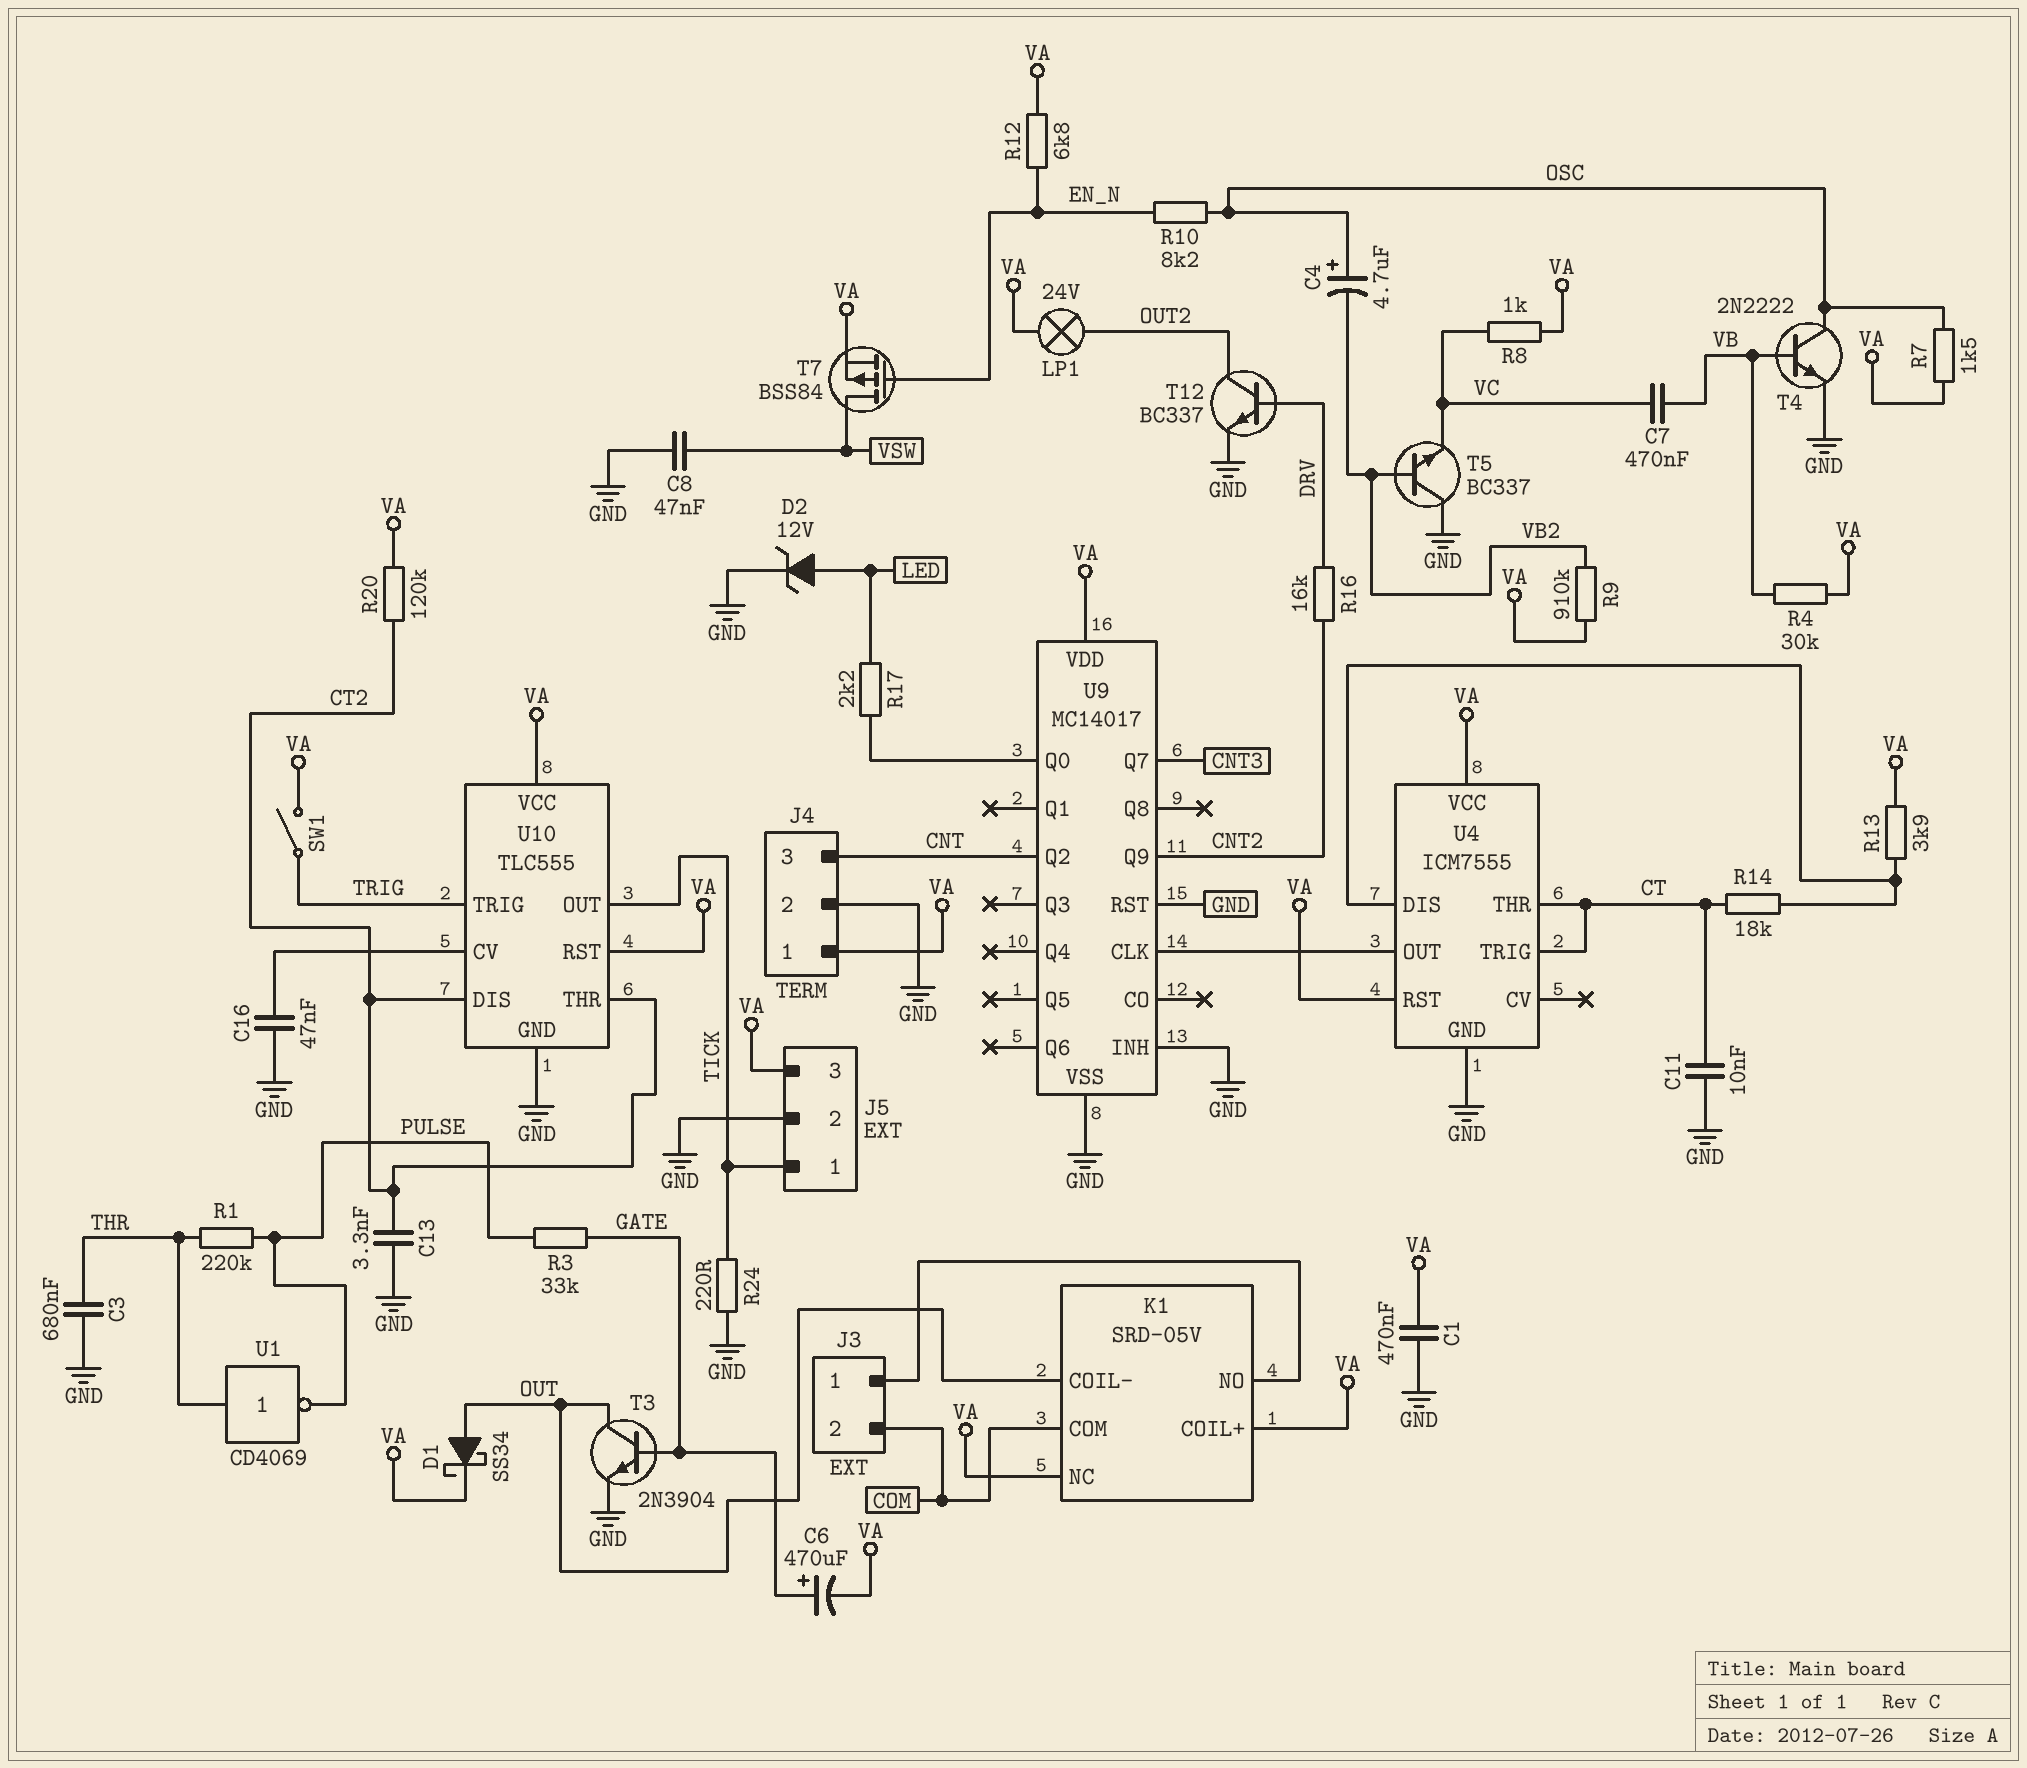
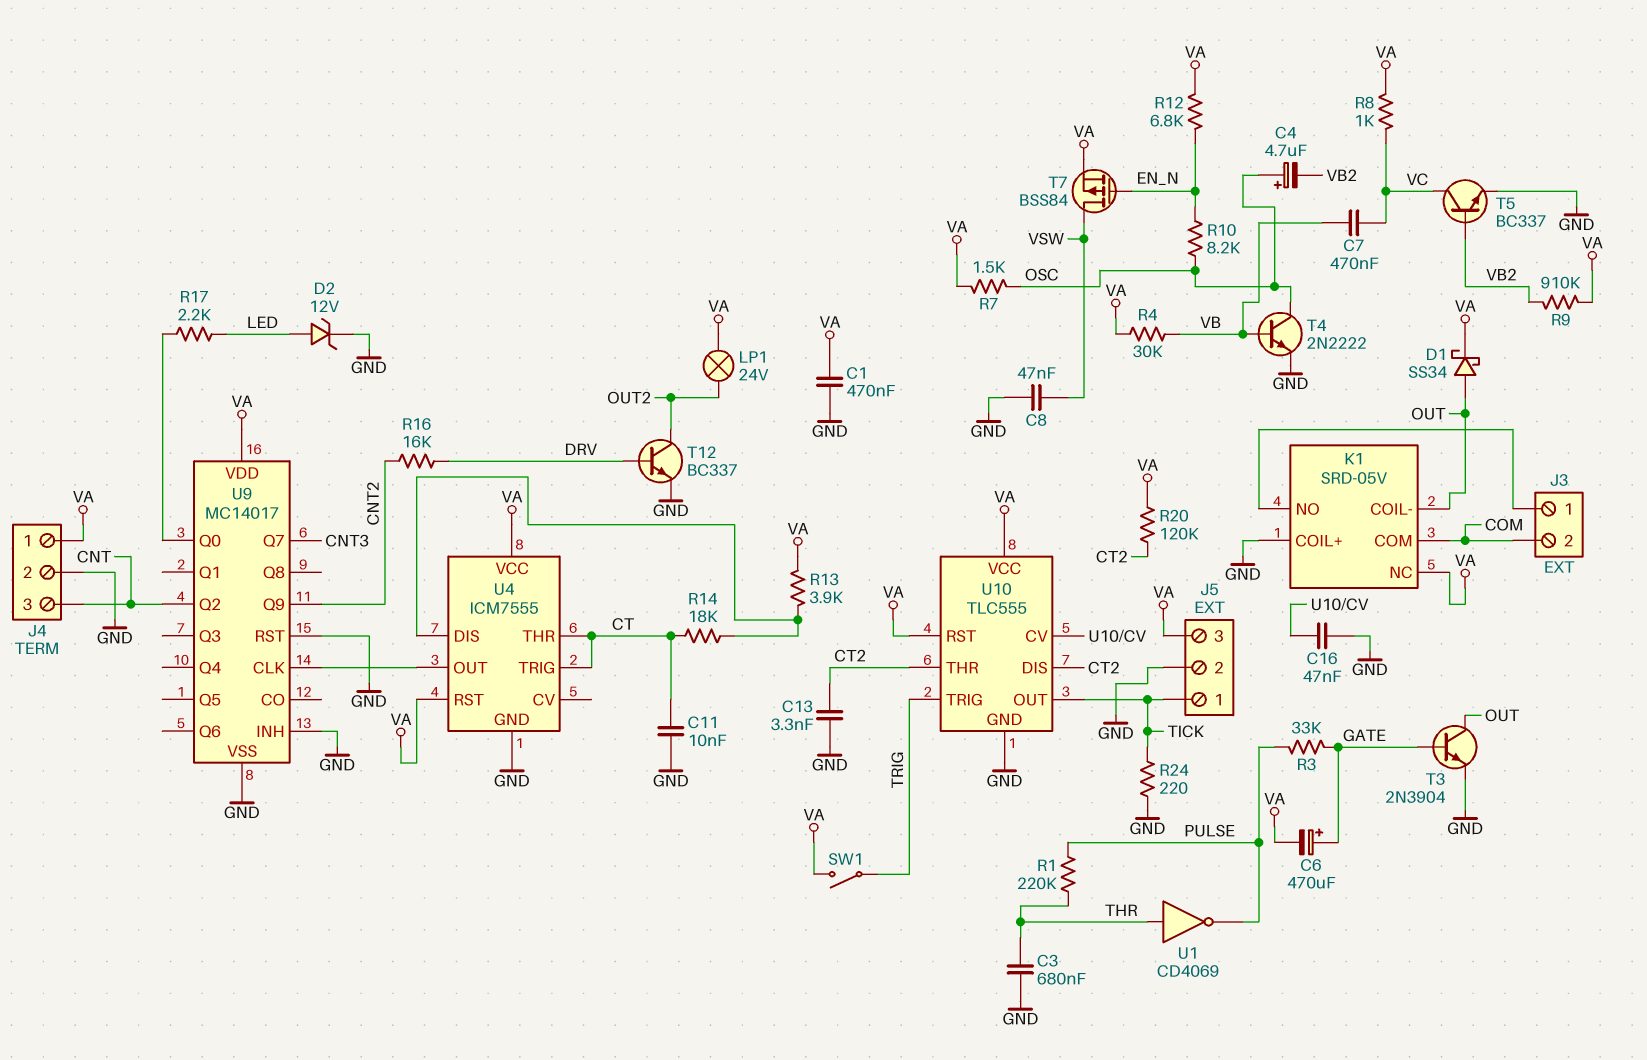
K1 pin COIL+: VA -> GND
T5: NPN BC337 (B VB2, C GND, E VC) -> NPN BC337 (B VB2, C VC, E GND)

